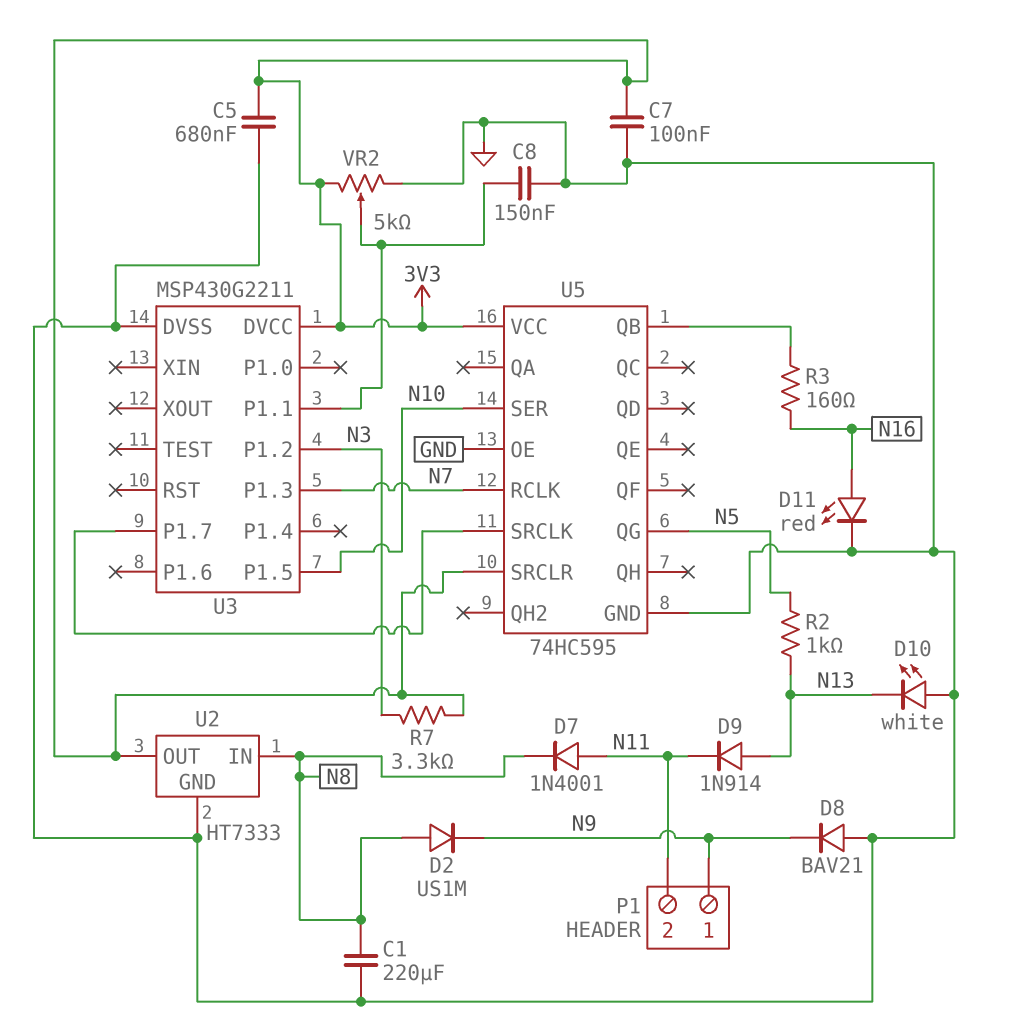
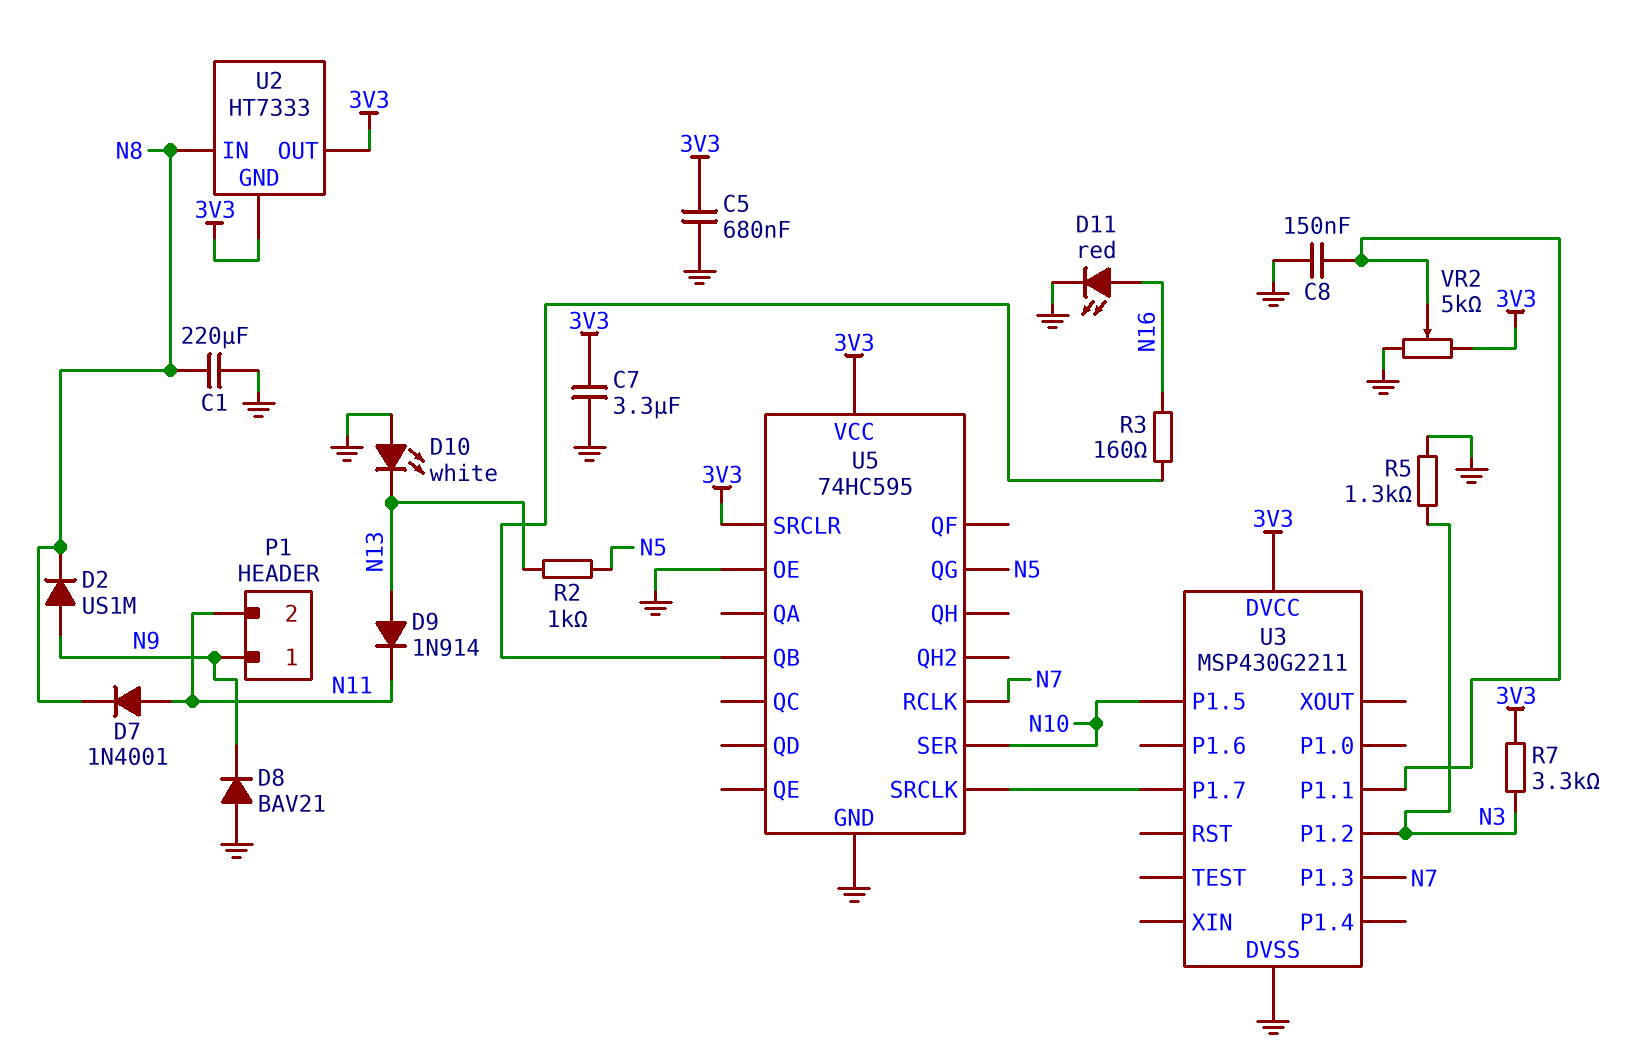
C7: 100nF (3V3, GND) -> 3.3uF (3V3, GND)
D2: diode US1M (A N8, K N9) -> diode US1M (A N9, K N8)
R5: none -> 1.3k (GND, N3)
U2 pin GND: GND -> 3V3

